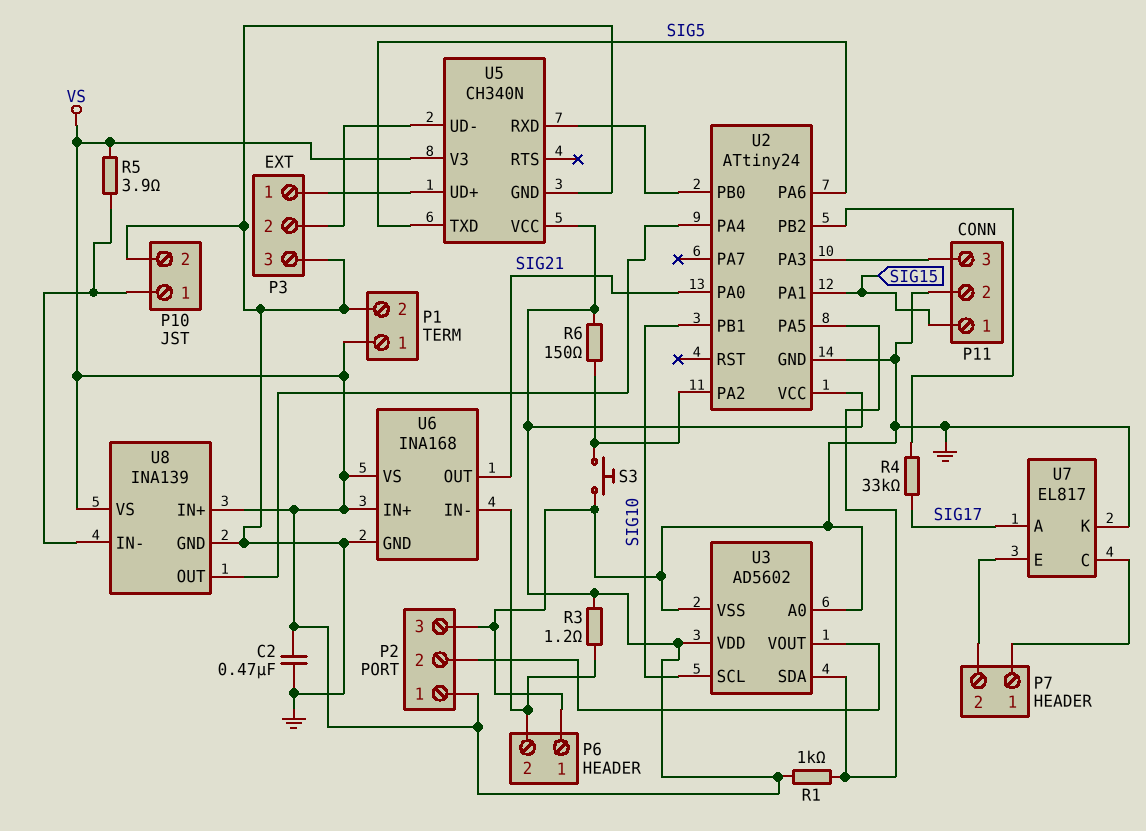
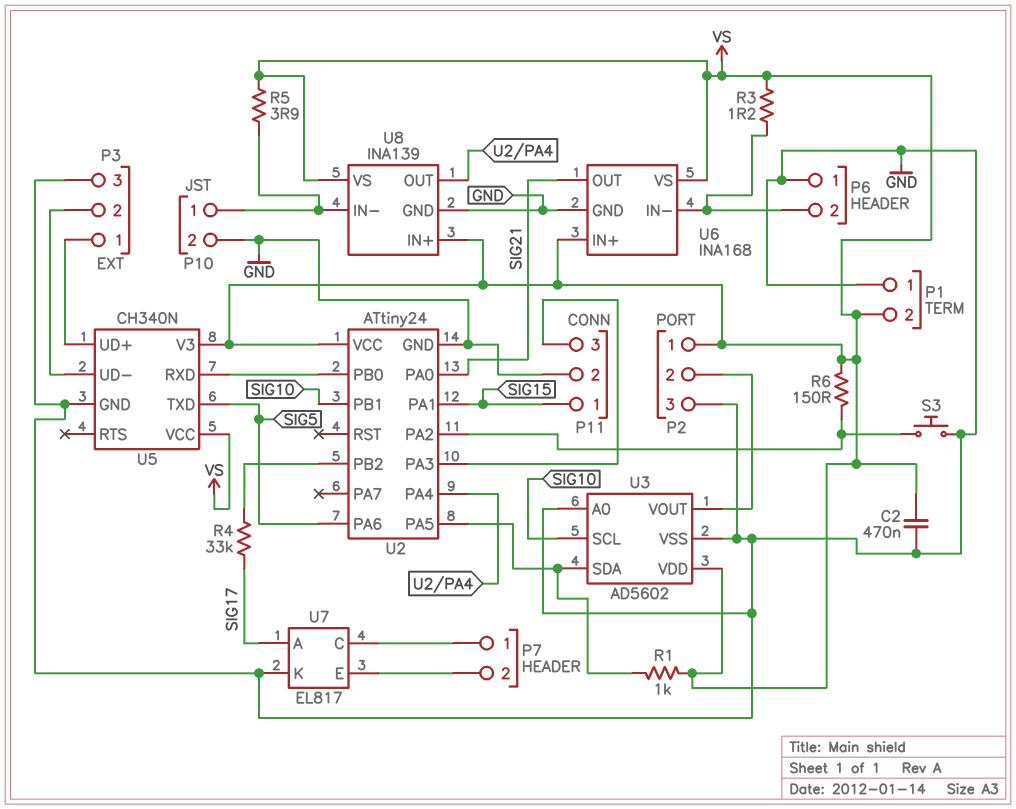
P1 pin 1: VS -> GND
P1 pin 2: GND -> VS

